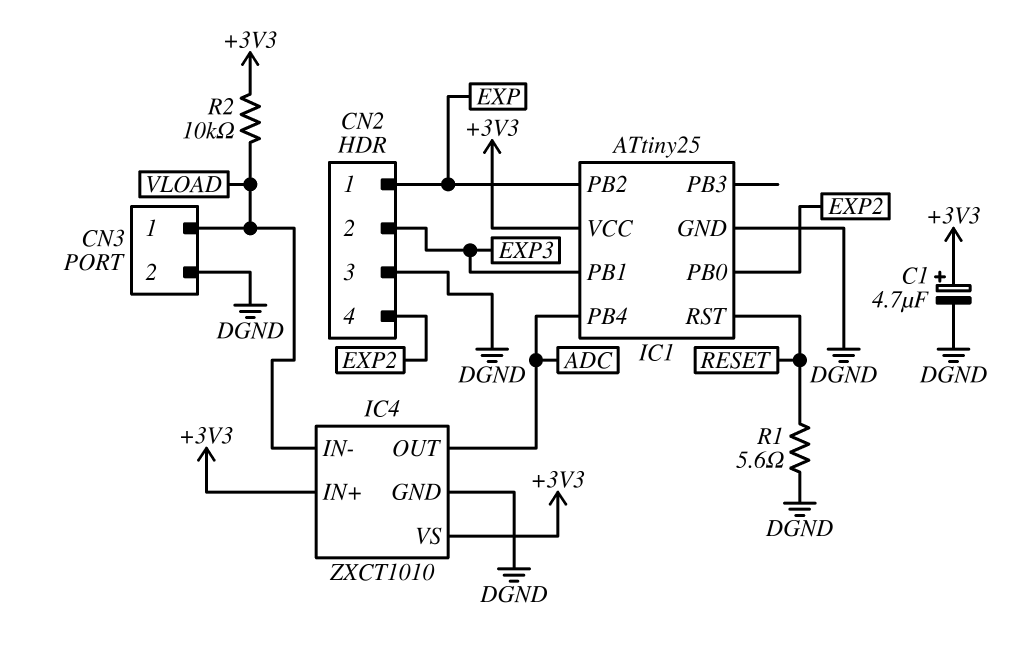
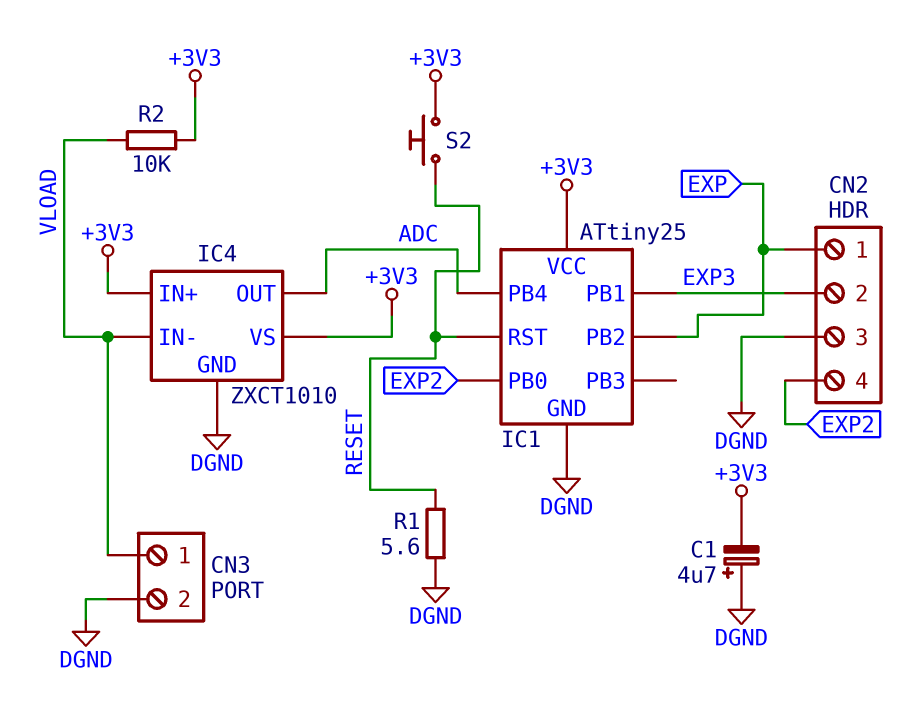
C1: 4.7uF (plus +3V3, minus DGND) -> 4.7uF (plus DGND, minus +3V3)
S2: none -> button (+3V3, RESET)

